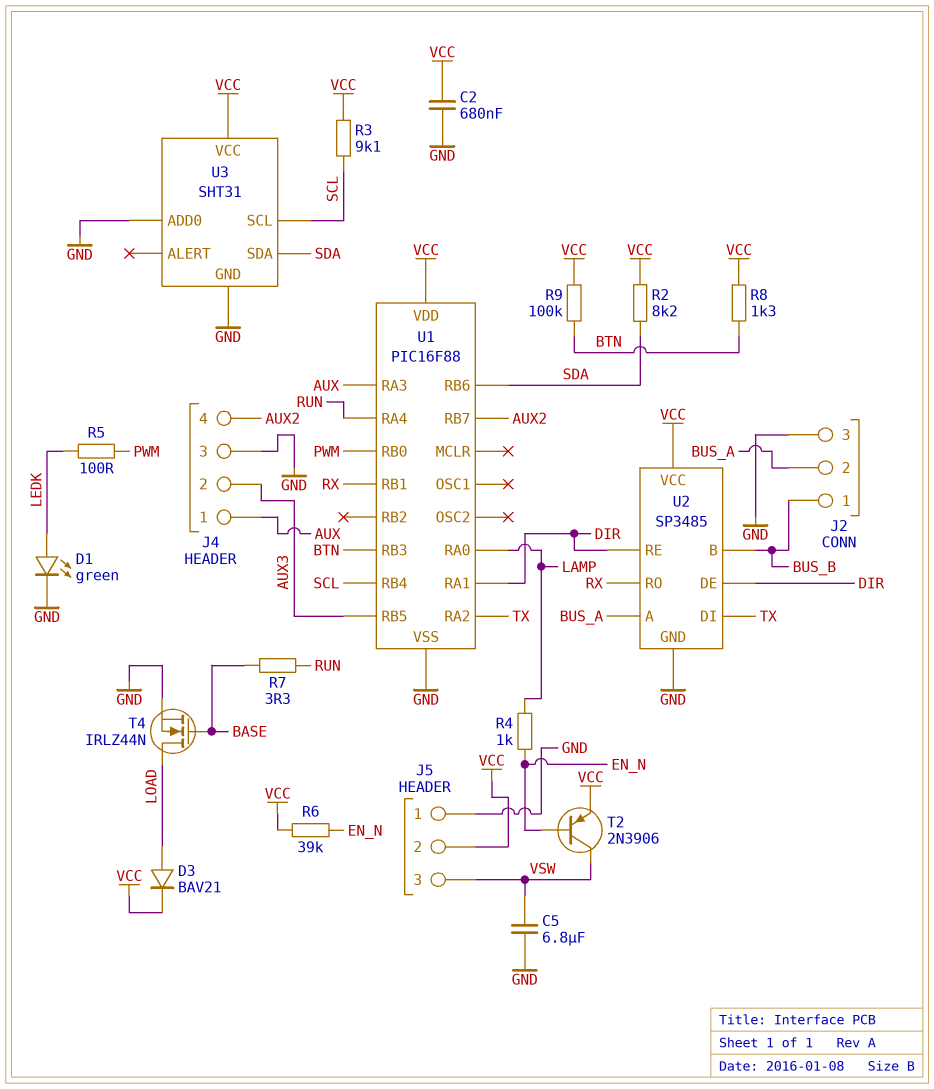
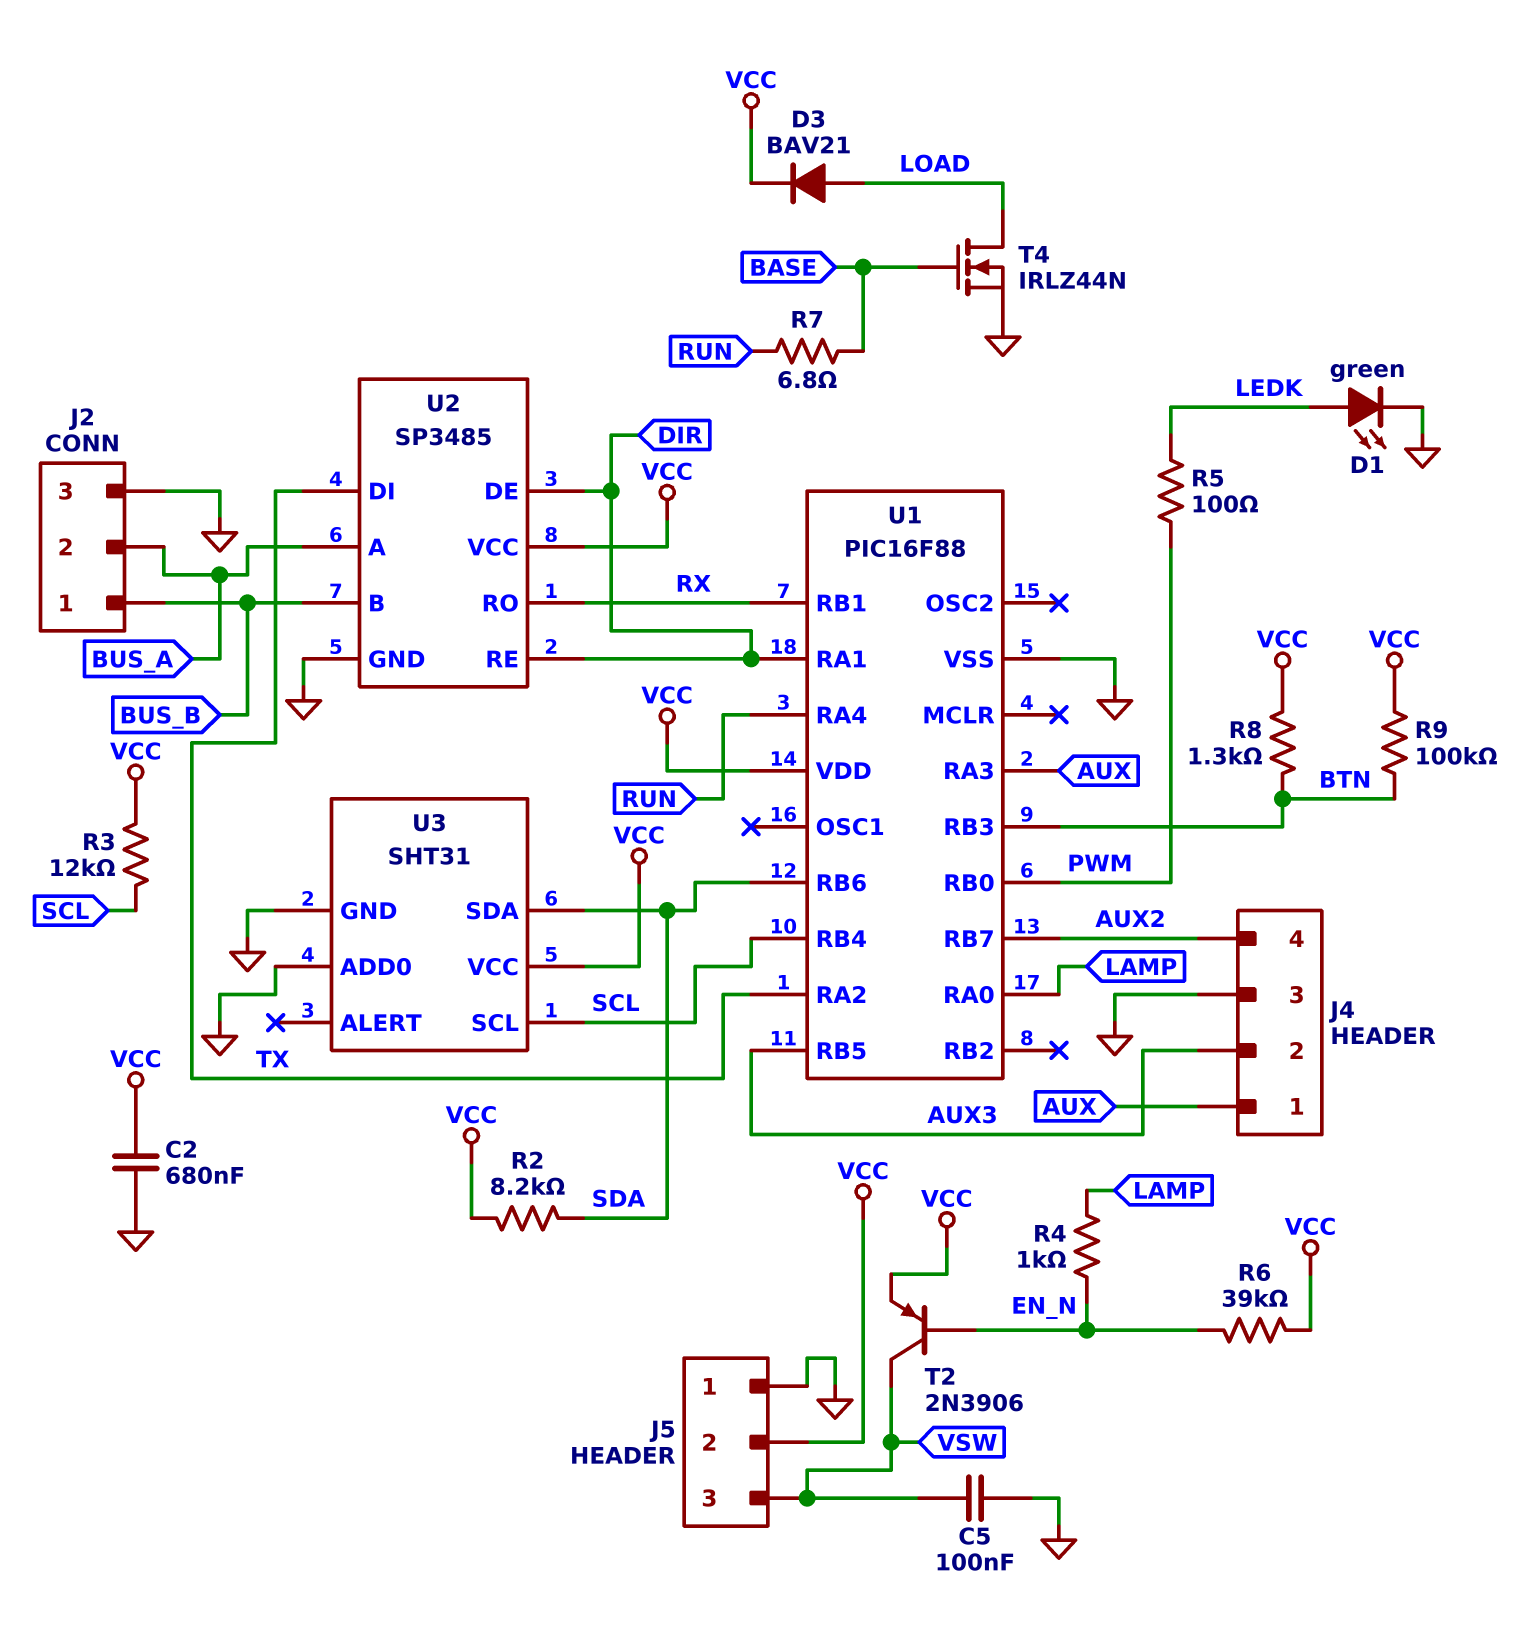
C5: 6.8uF (GND, VSW) -> 100nF (GND, VSW)
R3: 9.1k (SCL, VCC) -> 12k (SCL, VCC)
R7: 3.3 (BASE, RUN) -> 6.8 (BASE, RUN)

